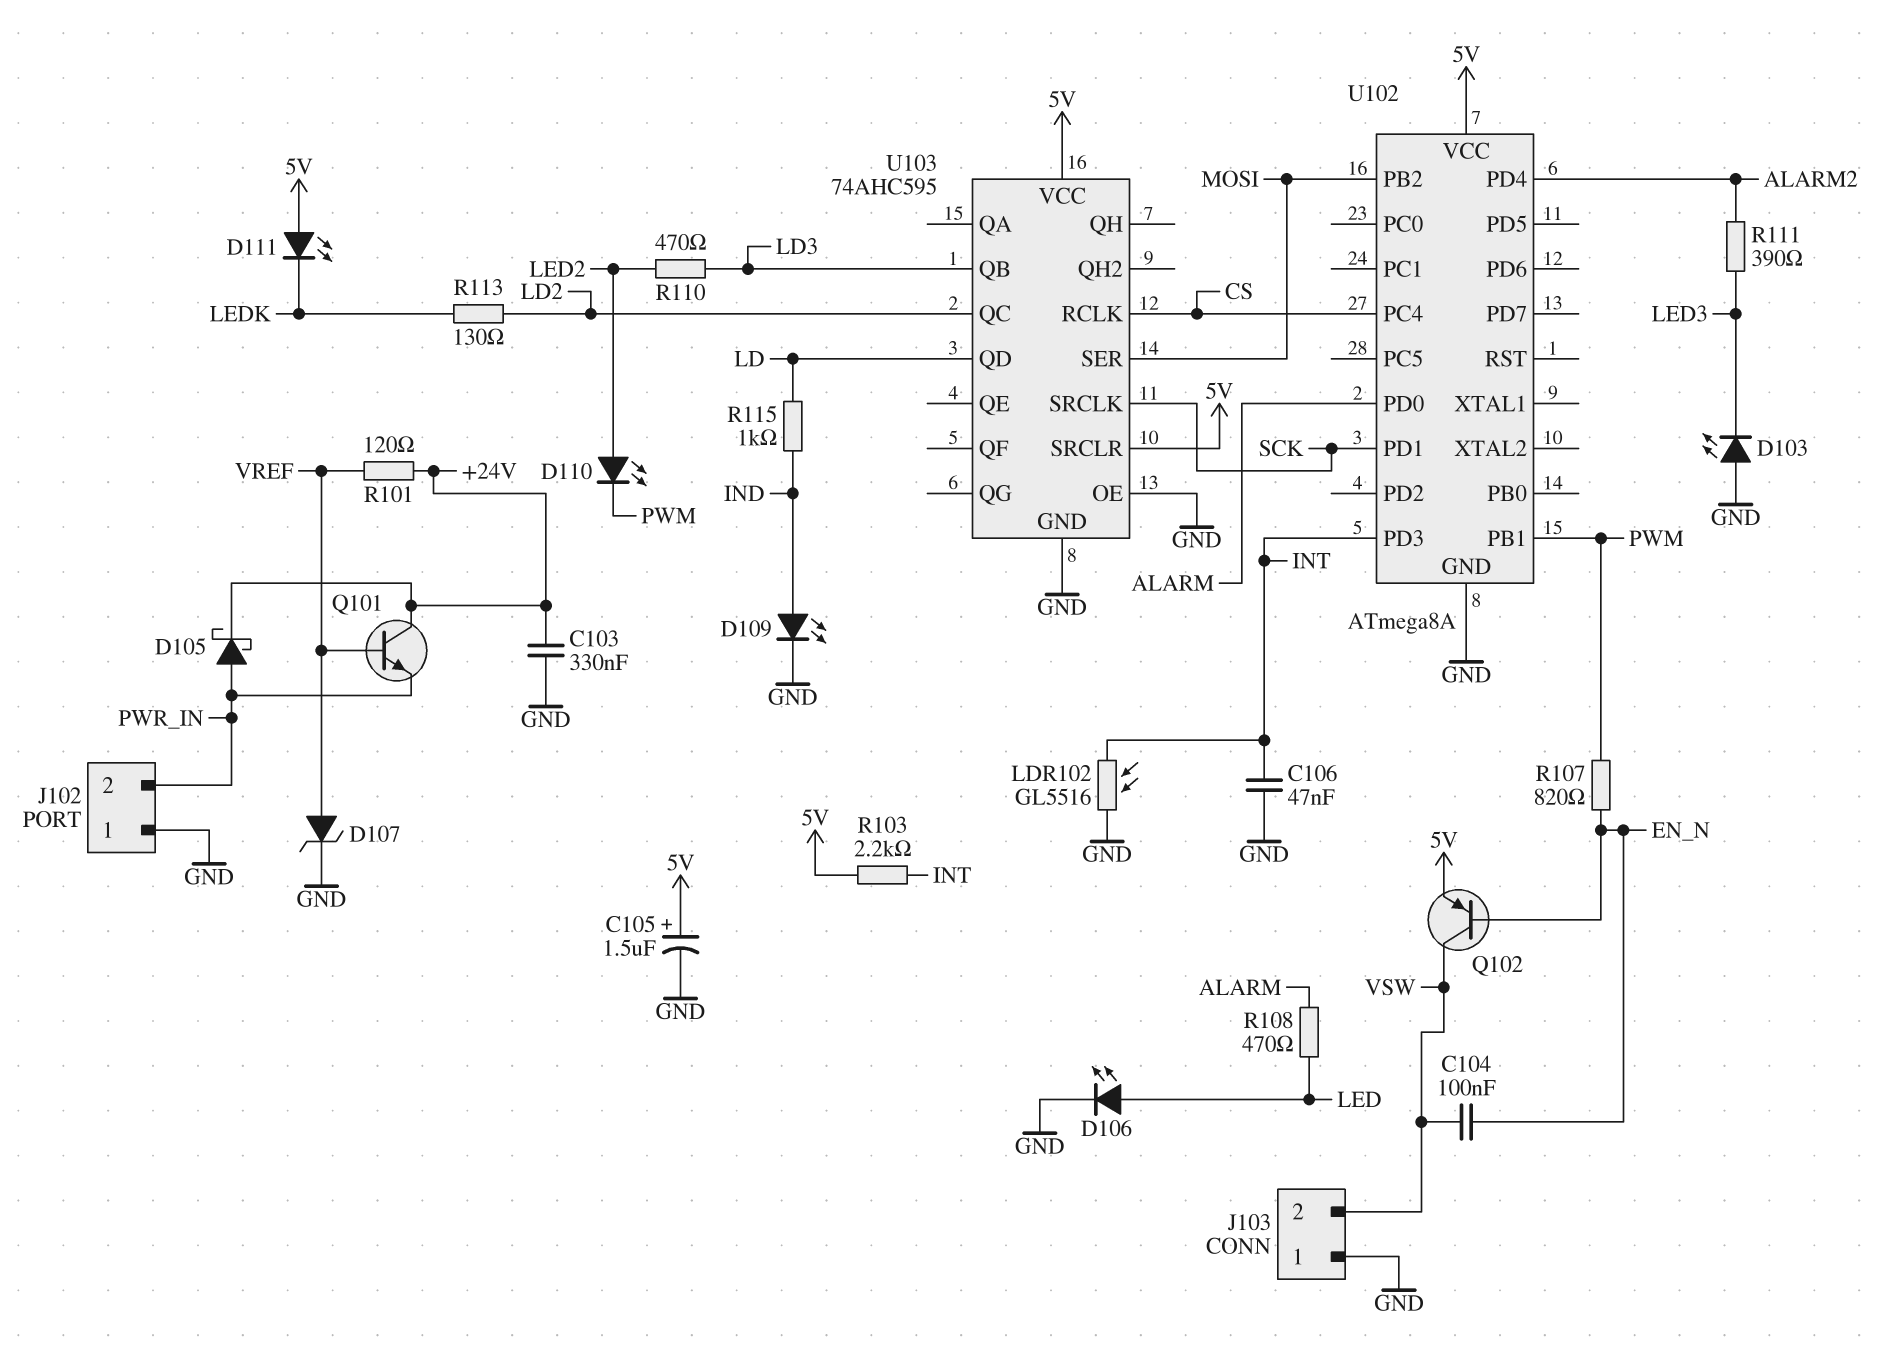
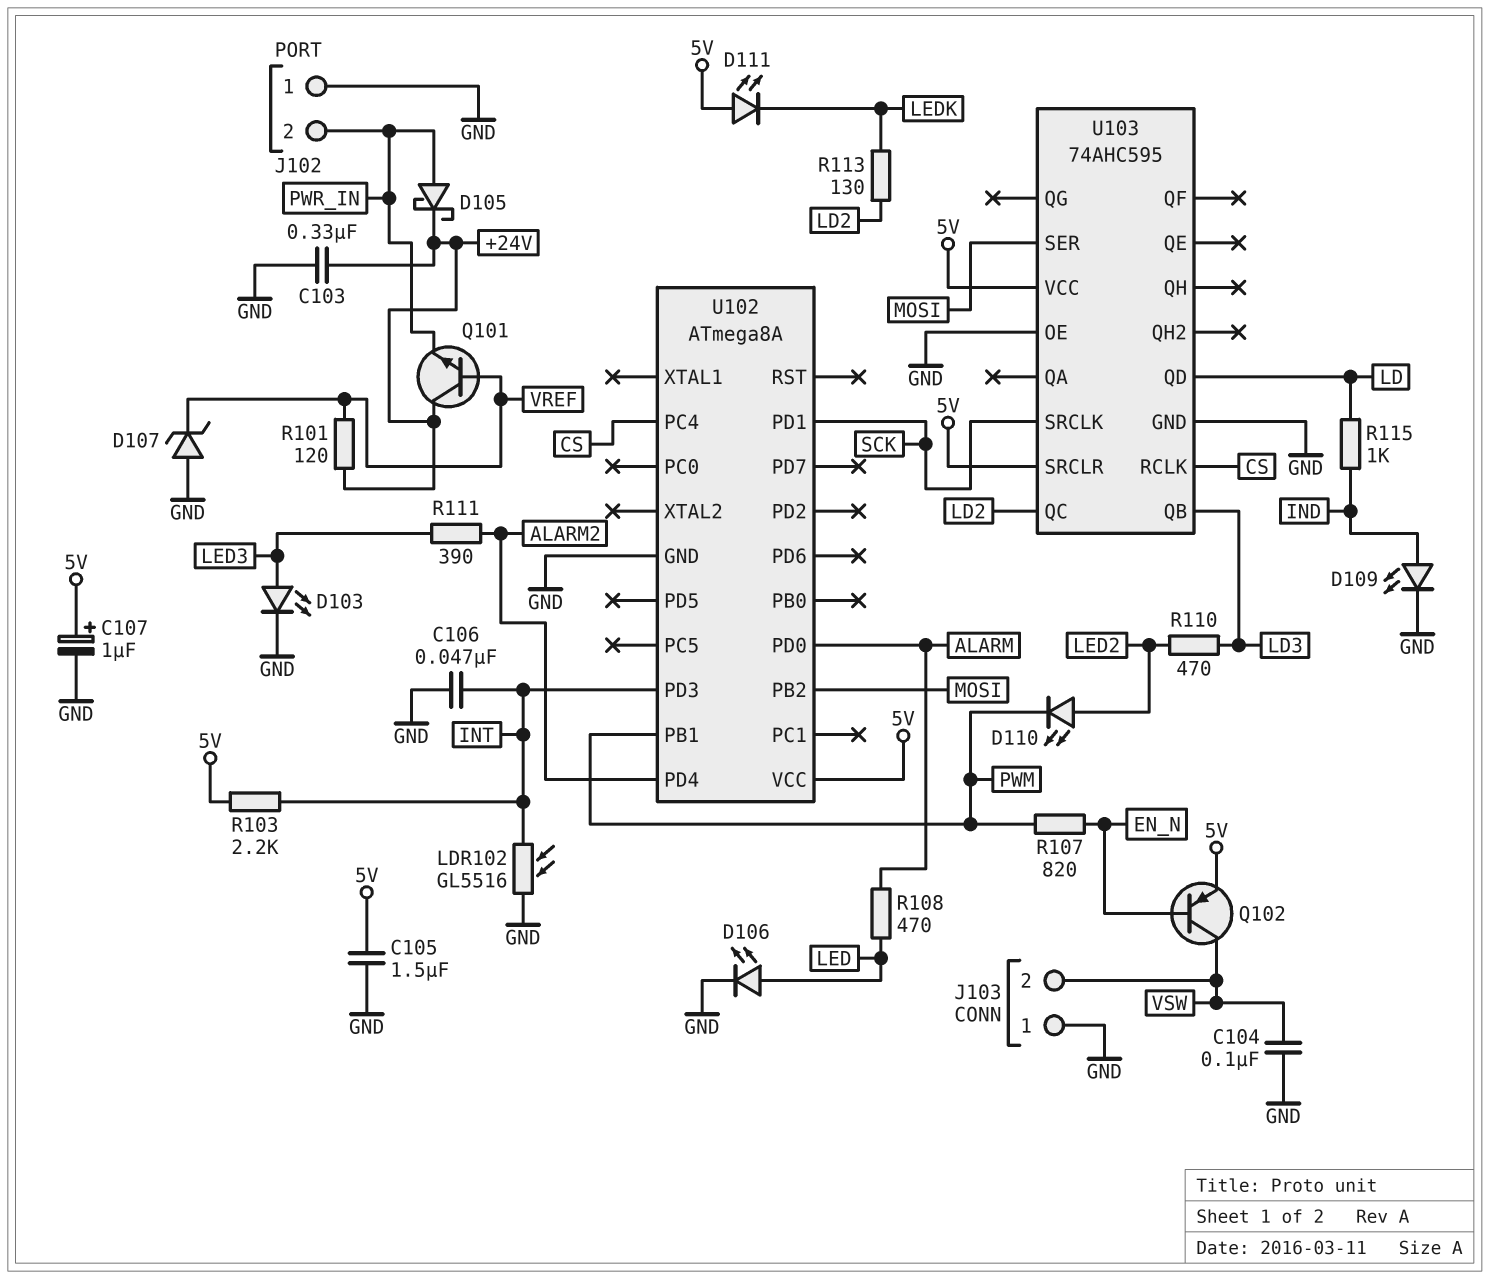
C104: 100nF (EN_N, VSW) -> 100nF (GND, VSW)
C105: 1.5uF (plus 5V, minus GND) -> 1.5uF (5V, GND)
C107: none -> 1uF (plus 5V, minus GND)
D103: LED (A GND, K LED3) -> LED (A LED3, K GND)
D107: zener (A VREF, K GND) -> zener (A GND, K VREF)

